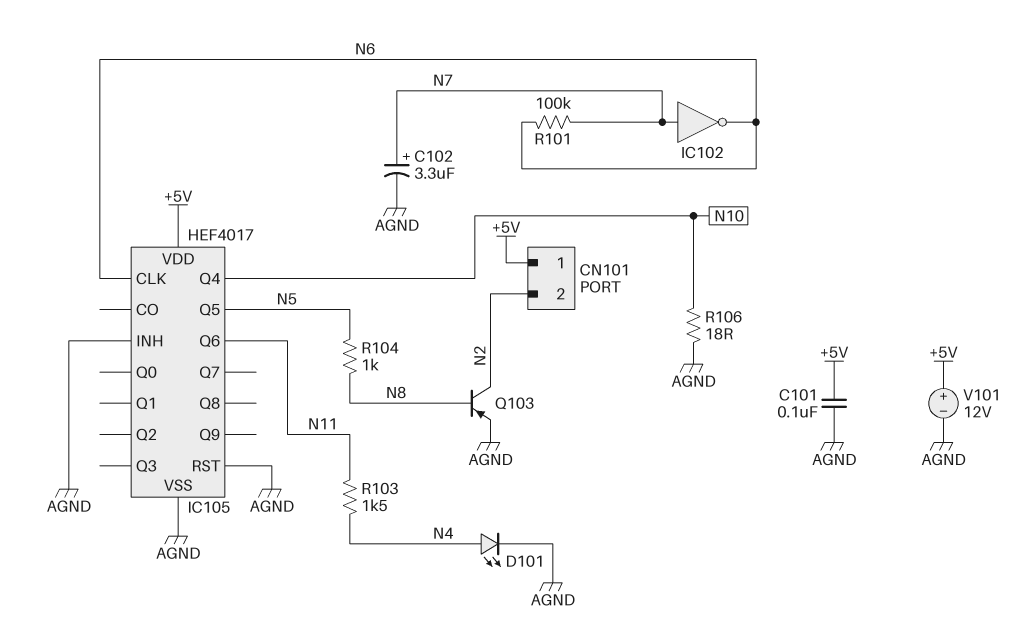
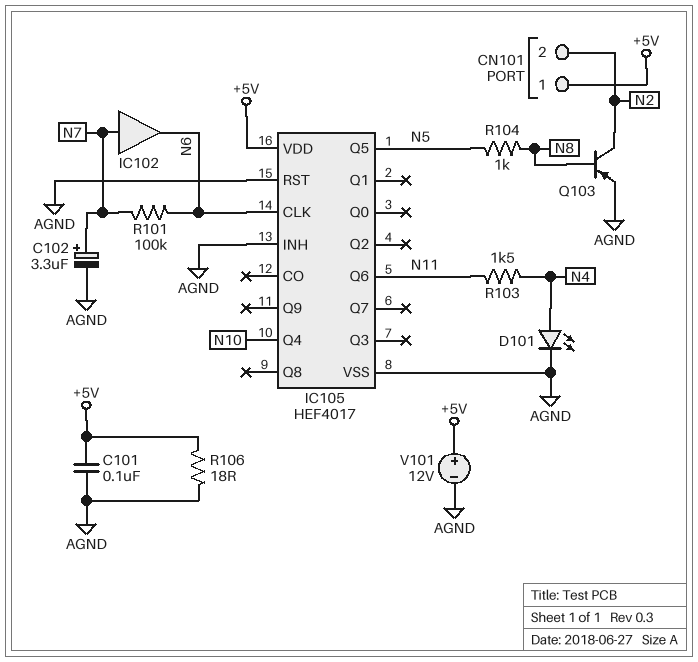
IC102: NOT (in N7, out N6) -> buffer (in N7, out N6)
R106: 18 (AGND, N10) -> 18 (+5V, AGND)

